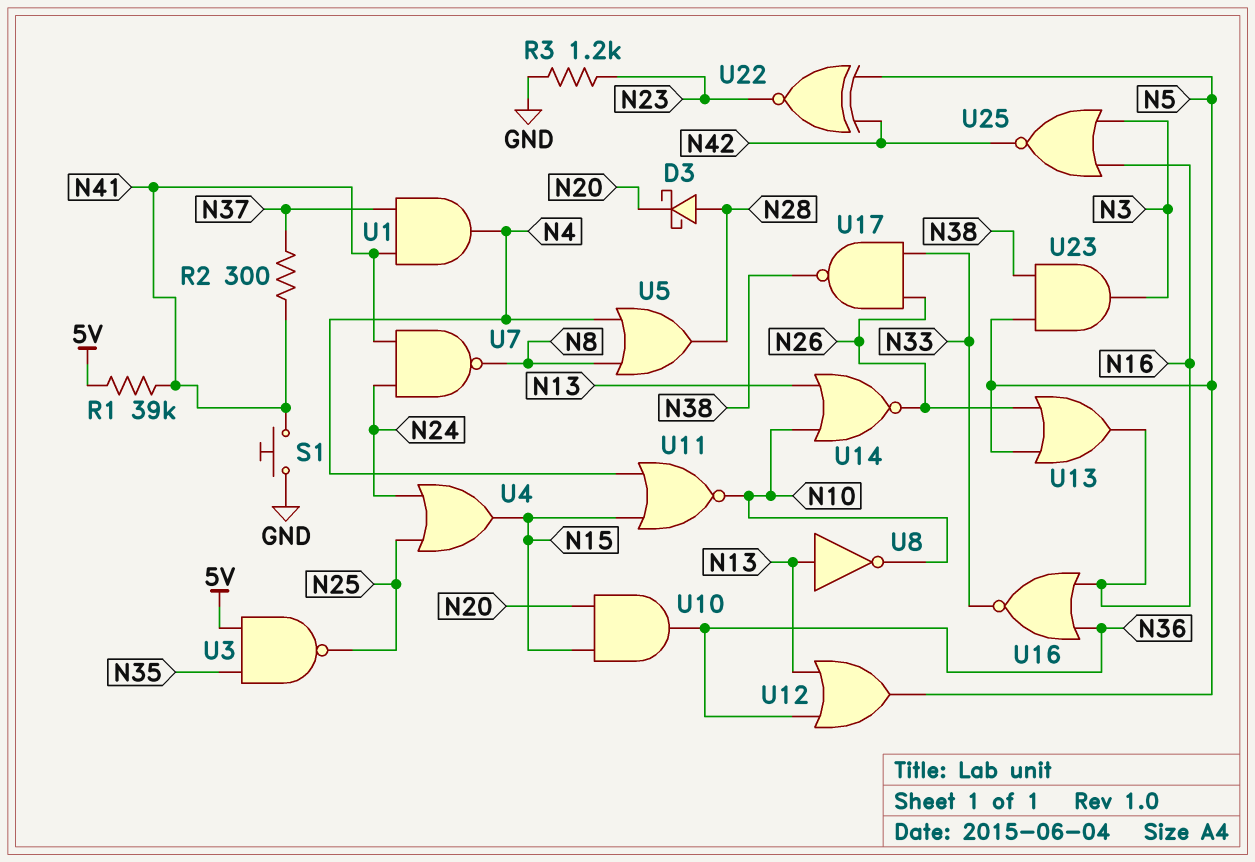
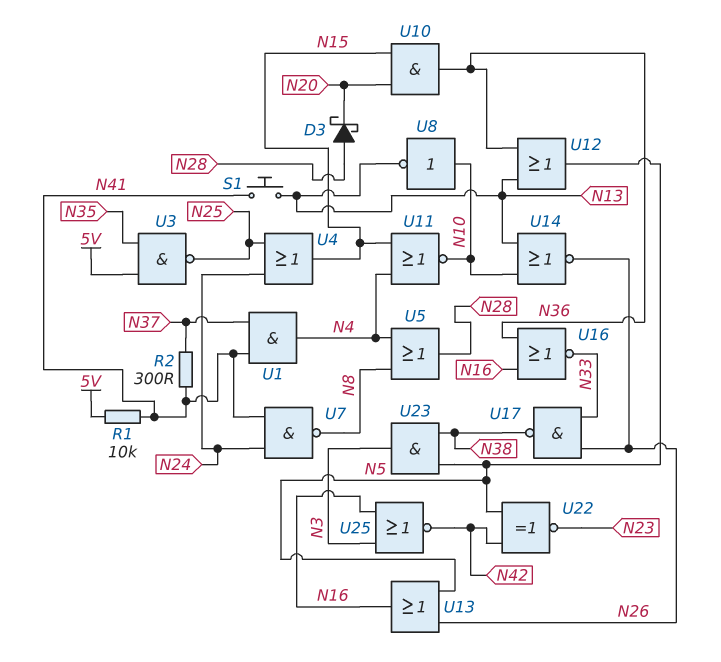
R1: 39k (5V, N41) -> 10k (5V, N41)
R3: 1.2k (GND, N23) -> none
S1: button (GND, N41) -> button (N13, N41)
U8: NOT (in N13, out N10) -> NOT (in N10, out N13)

